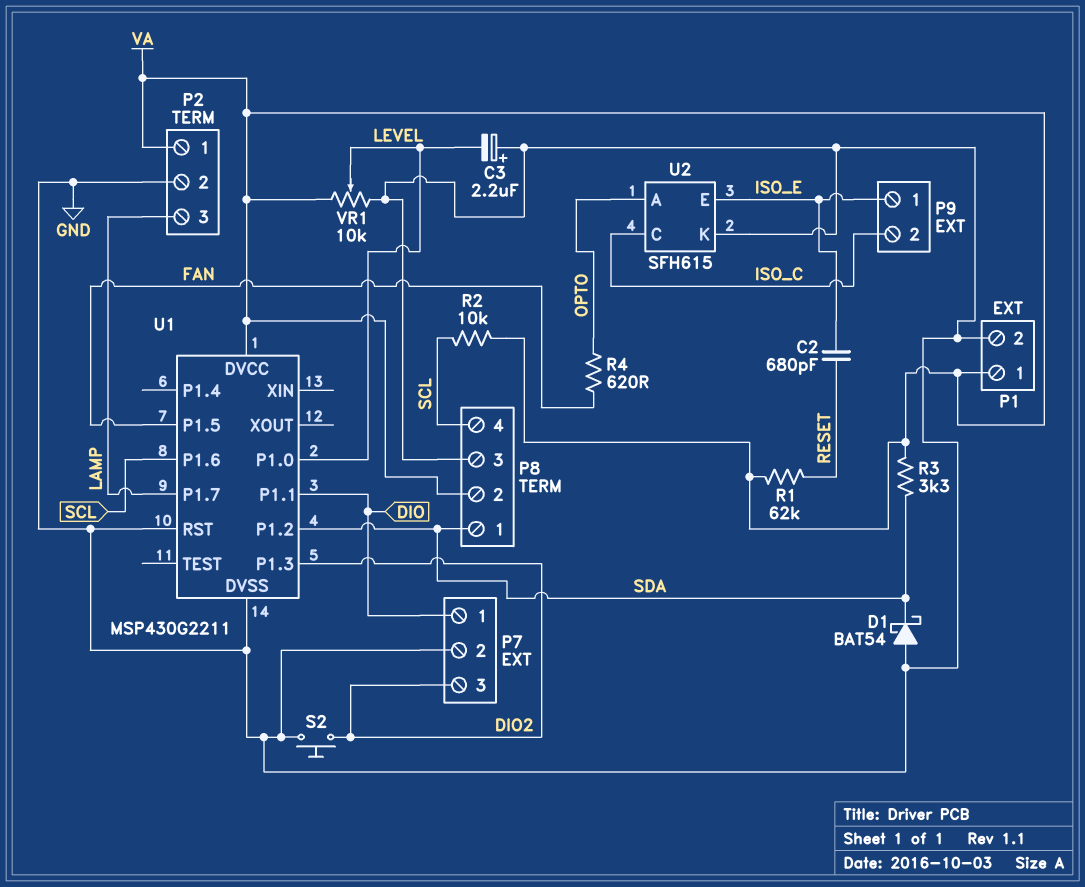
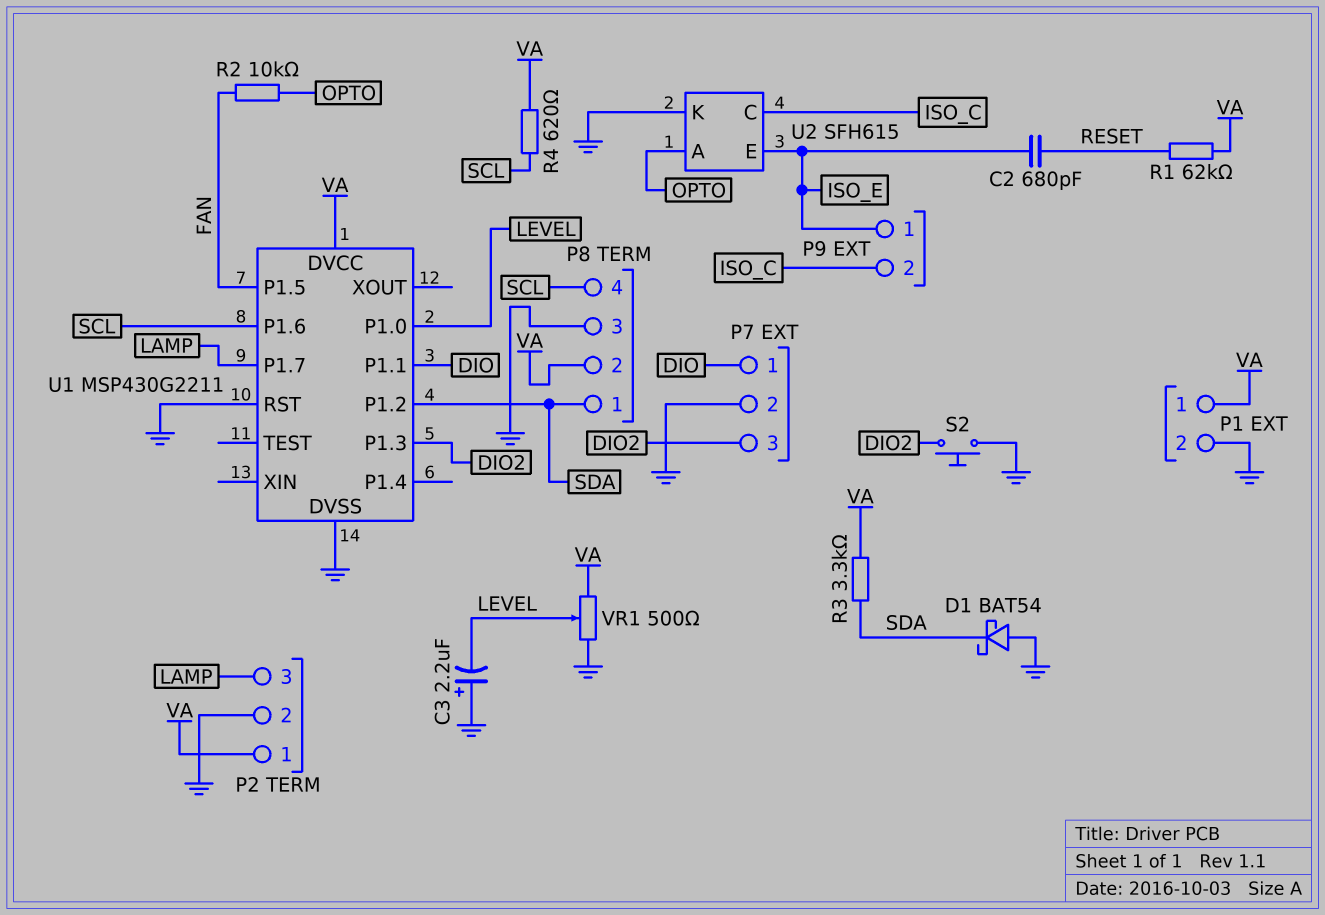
R2: 10k (SCL, VA) -> 10k (FAN, OPTO)
R4: 620 (FAN, OPTO) -> 620 (SCL, VA)
VR1: 10k (GND, VA, wiper LEVEL) -> 500 (GND, VA, wiper LEVEL)

